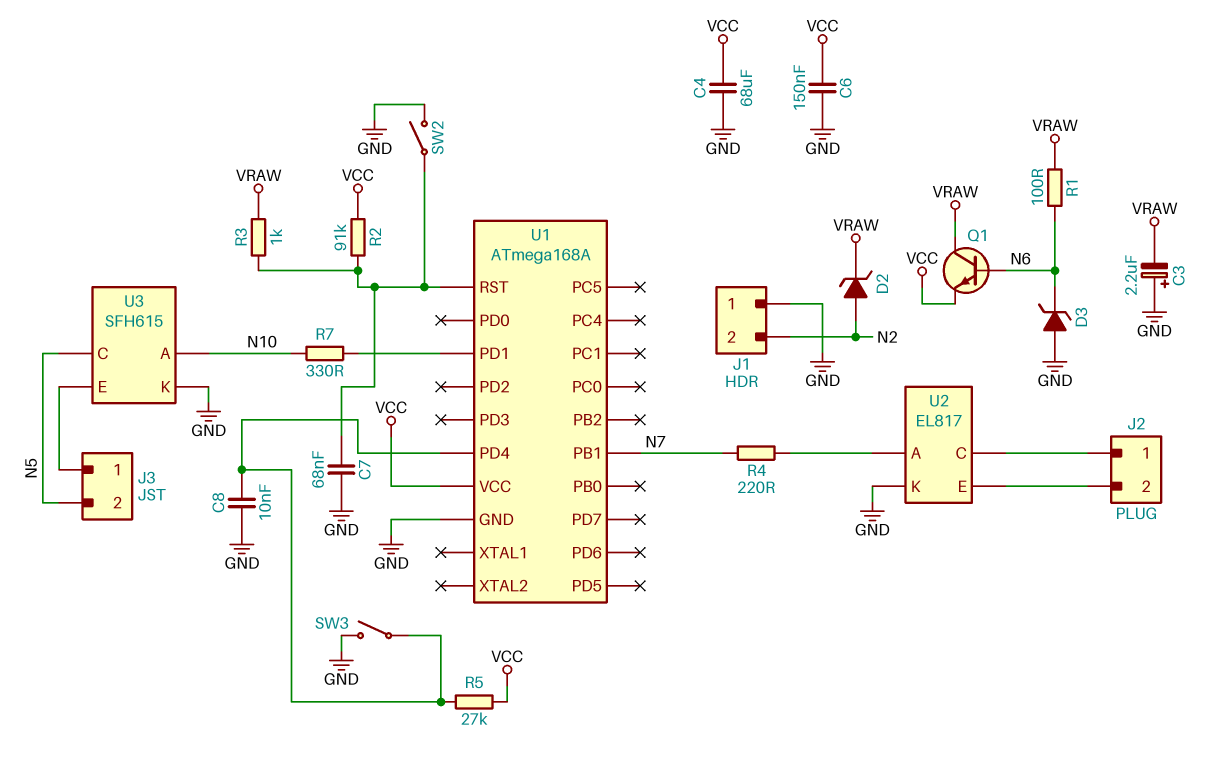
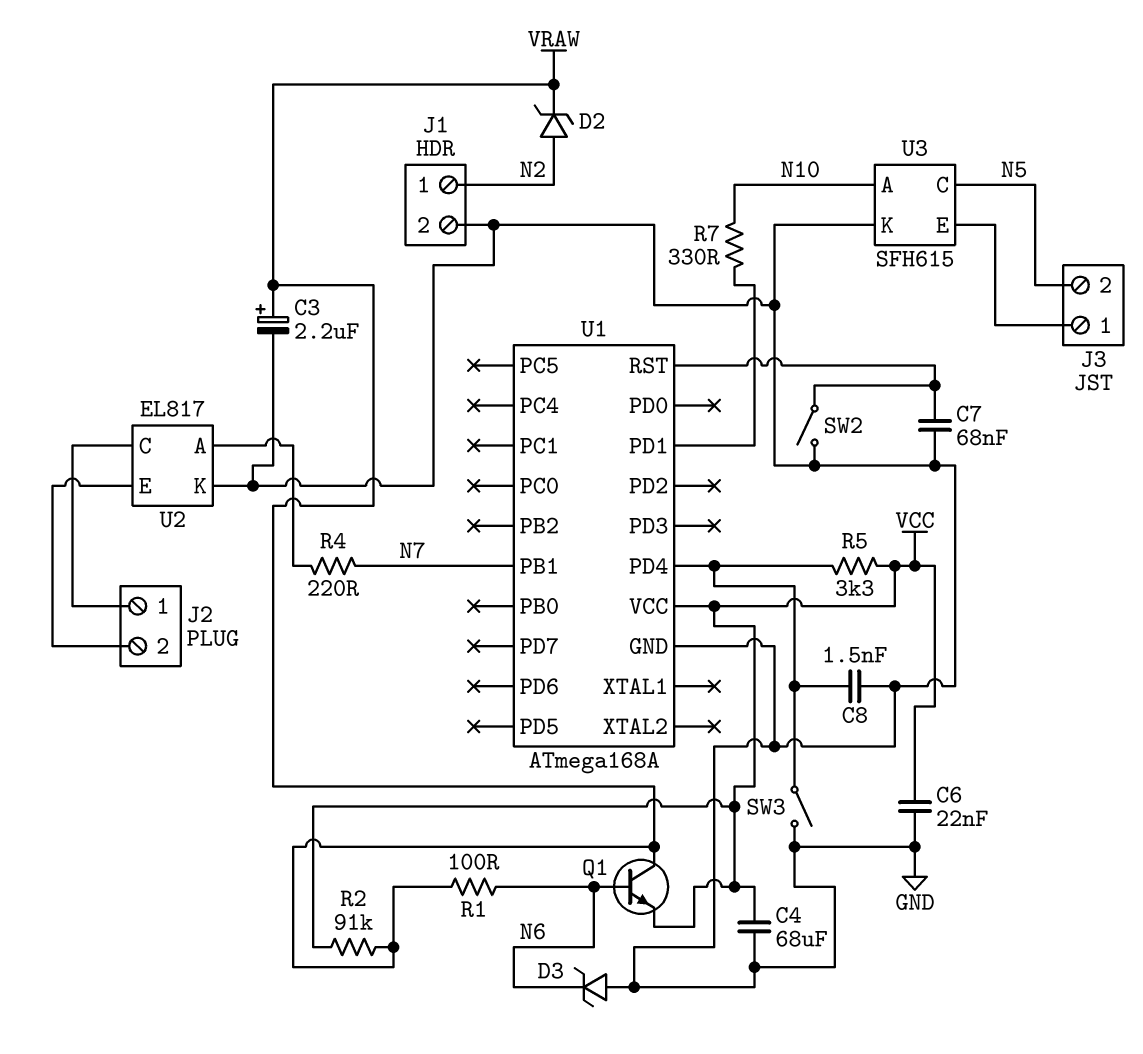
C3: 2.2uF (plus GND, minus VRAW) -> 2.2uF (plus VRAW, minus GND)
C6: 150nF (GND, VCC) -> 22nF (GND, VCC)
C8: 10nF (GND, U1/PD4) -> 1.5nF (GND, U1/PD4)
J1 pin 1: GND -> N2
J1 pin 2: N2 -> GND
R2: 91k (U1/RST, VCC) -> 91k (VCC, VRAW)
R3: 1k (U1/RST, VRAW) -> none
R5: 27k (U1/PD4, VCC) -> 3.3k (U1/PD4, VCC)

